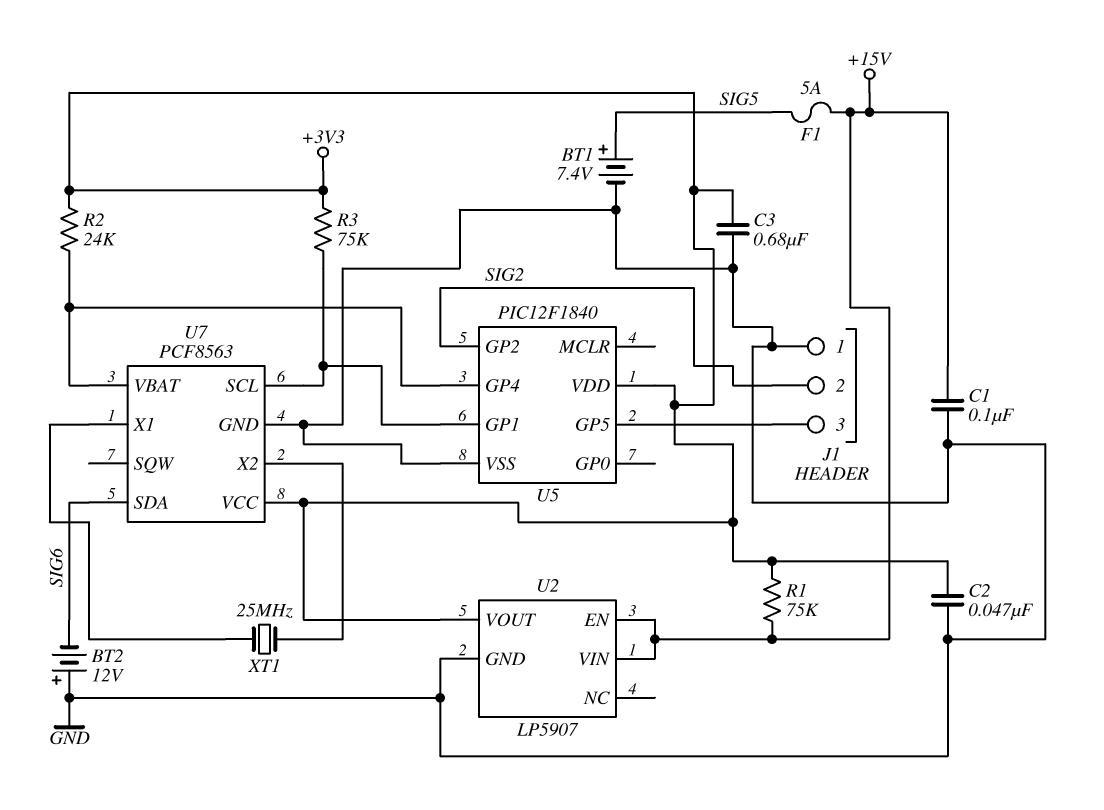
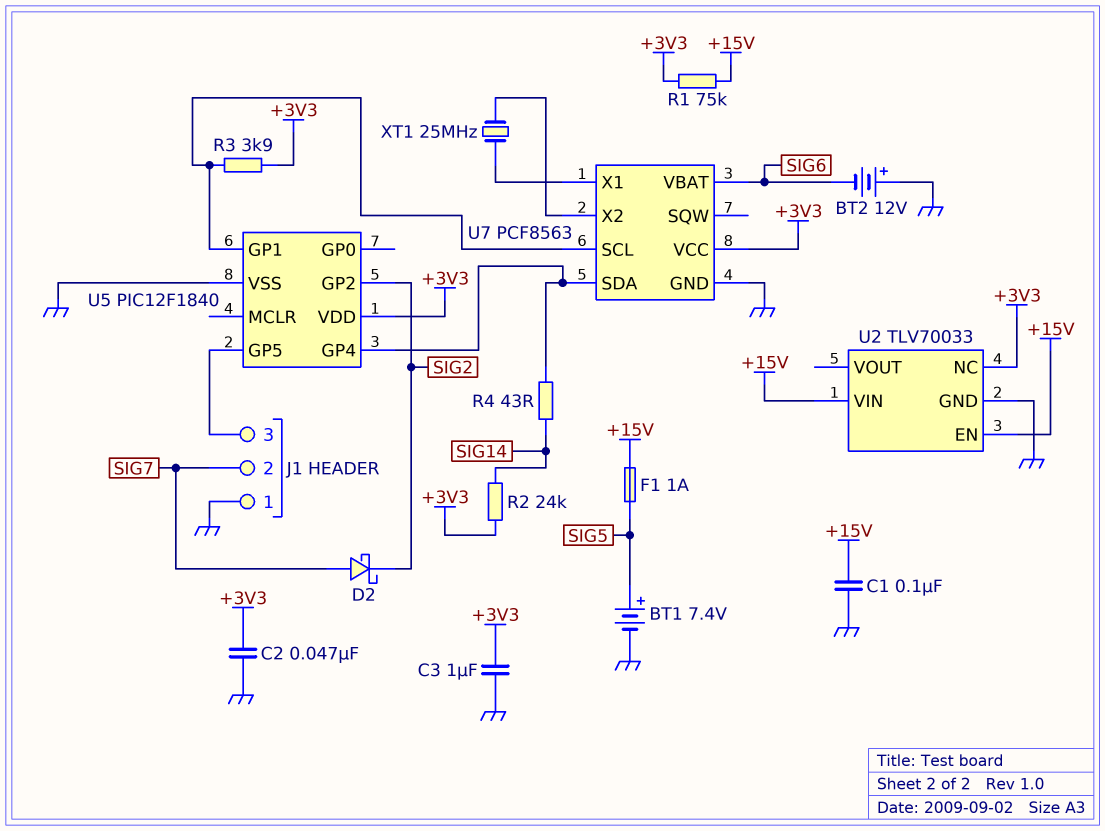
C3: 680nF (+3V3, GND) -> 1uF (+3V3, GND)
D2: none -> schottky (A SIG7, K SIG2)
F1: 5A (+15V, SIG5) -> 1A (+15V, SIG5)
J1 pin 2: SIG2 -> SIG7
R2: 24k (+3V3, U5/GP4) -> 24k (+3V3, SIG14)
R3: 75k (+3V3, U5/GP1) -> 3.9k (+3V3, U5/GP1)
R4: none -> 43 (SIG14, U5/GP4)
U2: LP5907 -> TLV70033
U2 pin NC: none -> +3V3
U2 pin VOUT: +3V3 -> none
U7 pin SDA: SIG6 -> U5/GP4
U7 pin VBAT: U5/GP4 -> SIG6

